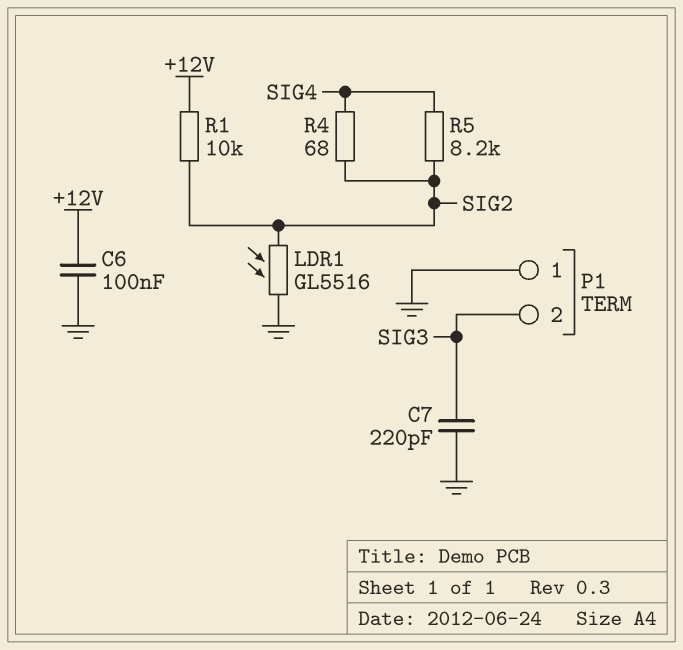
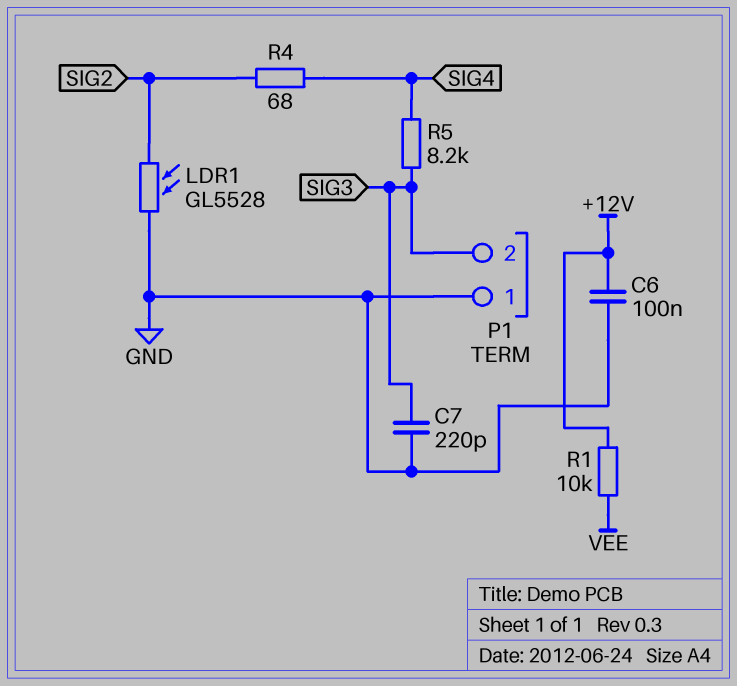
LDR1: GL5516 (GND, SIG2) -> GL5528 (GND, SIG2)
R1: 10k (+12V, SIG2) -> 10k (+12V, VEE)
R5: 8.2k (SIG2, SIG4) -> 8.2k (SIG3, SIG4)

